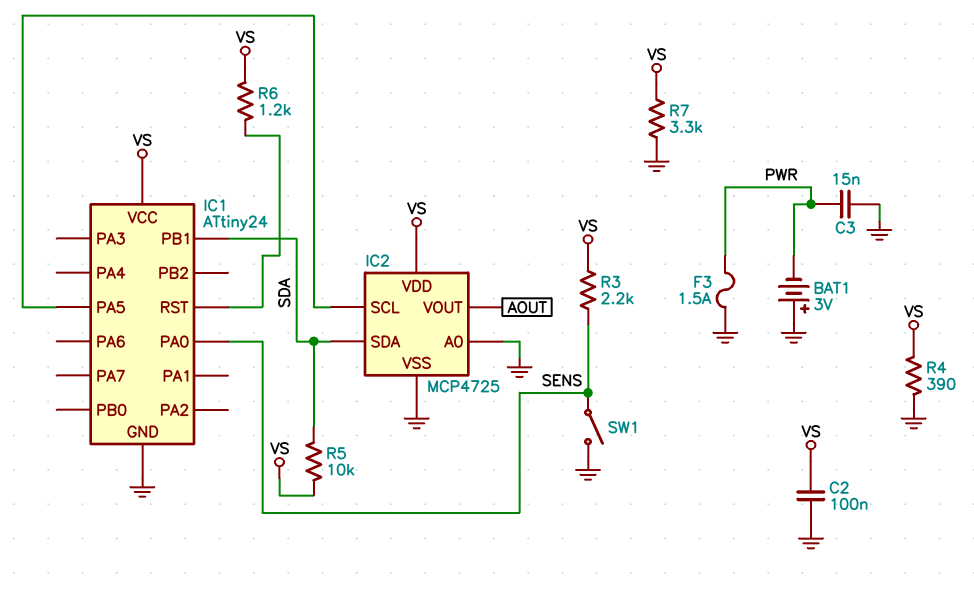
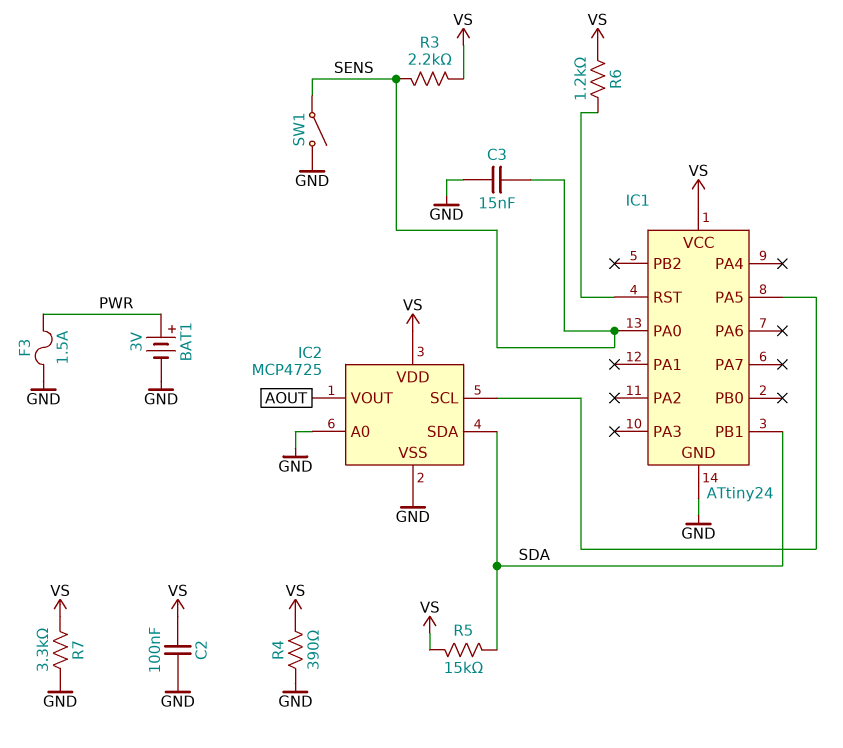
BAT1: 3V (plus GND, minus PWR) -> 3V (plus PWR, minus GND)
C3: 15nF (GND, PWR) -> 15nF (GND, SENS)
R5: 10k (SDA, VS) -> 15k (SDA, VS)

